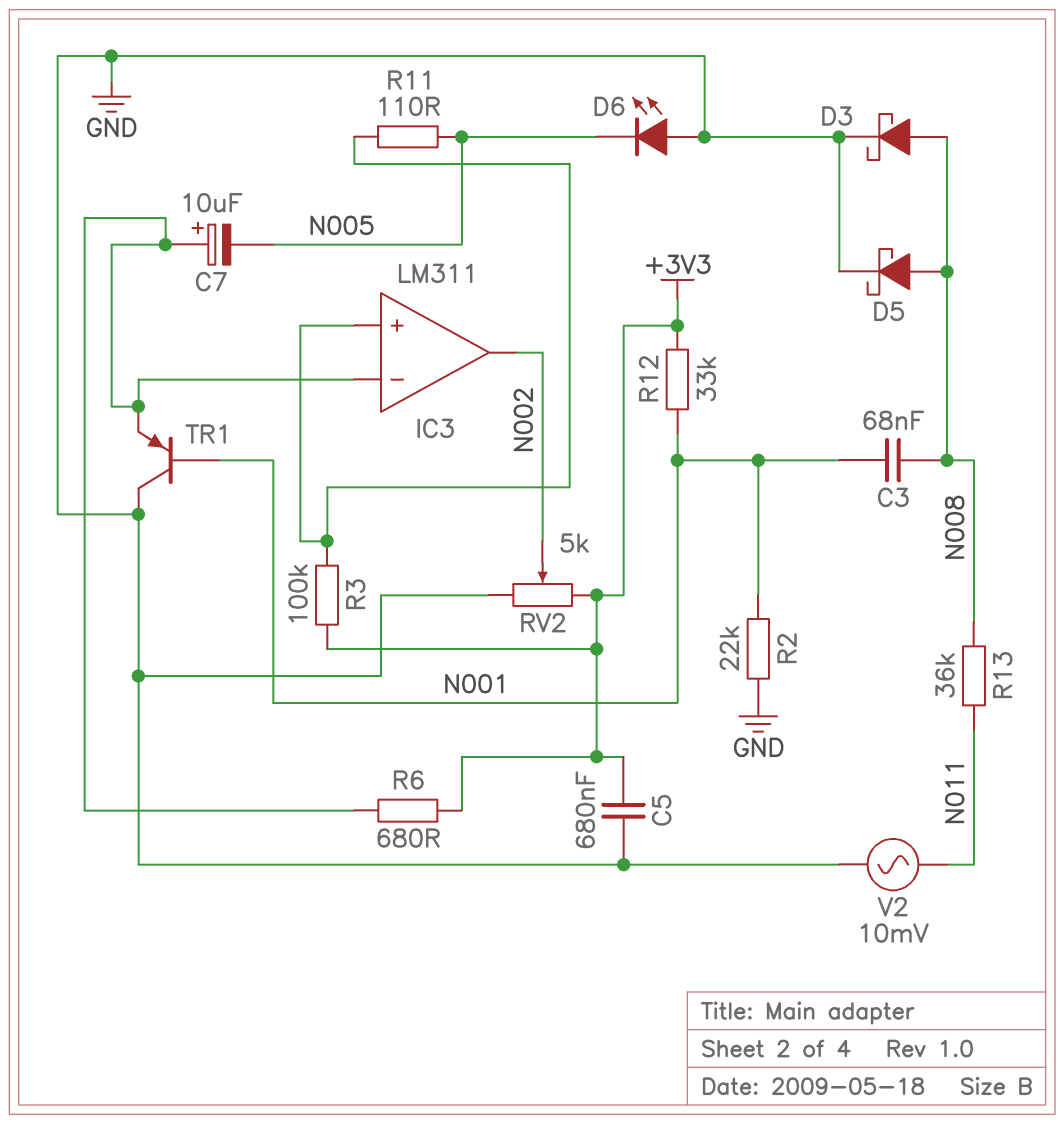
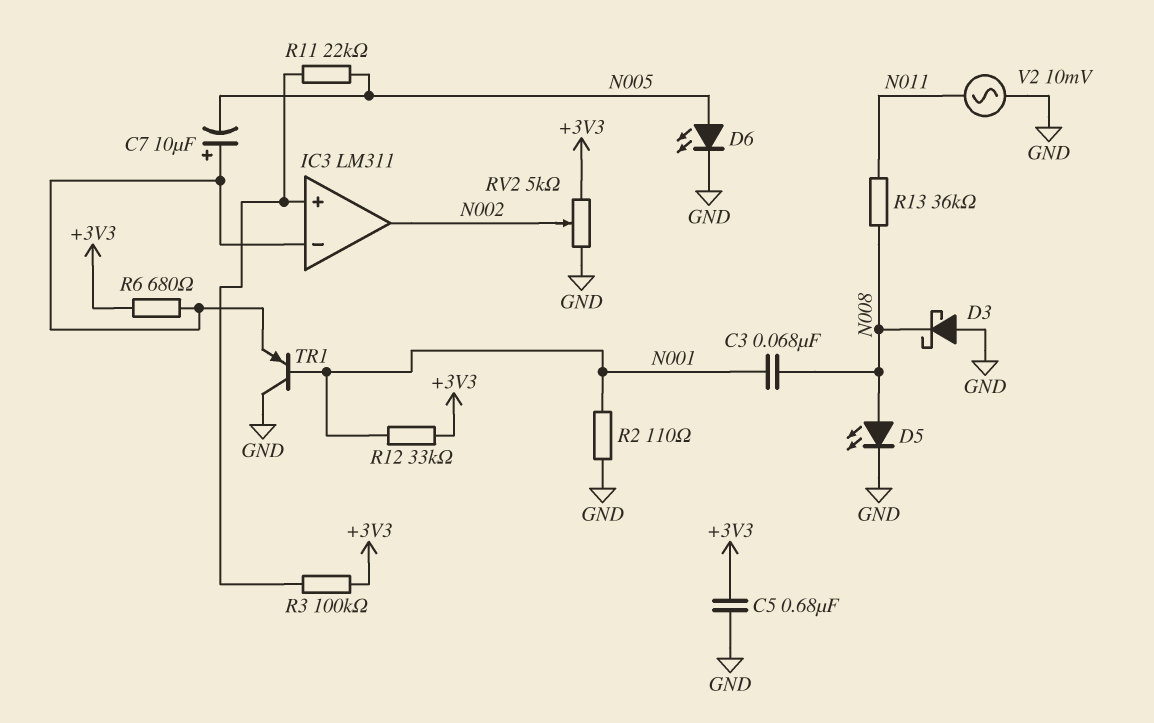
D3: schottky (A N008, K GND) -> schottky (A GND, K N008)
D5: schottky (A N008, K GND) -> LED (A N008, K GND)
D6: LED (A GND, K N005) -> LED (A N005, K GND)
R2: 22k (GND, N001) -> 110 (GND, N001)
R11: 110 (IC3/in+, N005) -> 22k (IC3/in+, N005)

